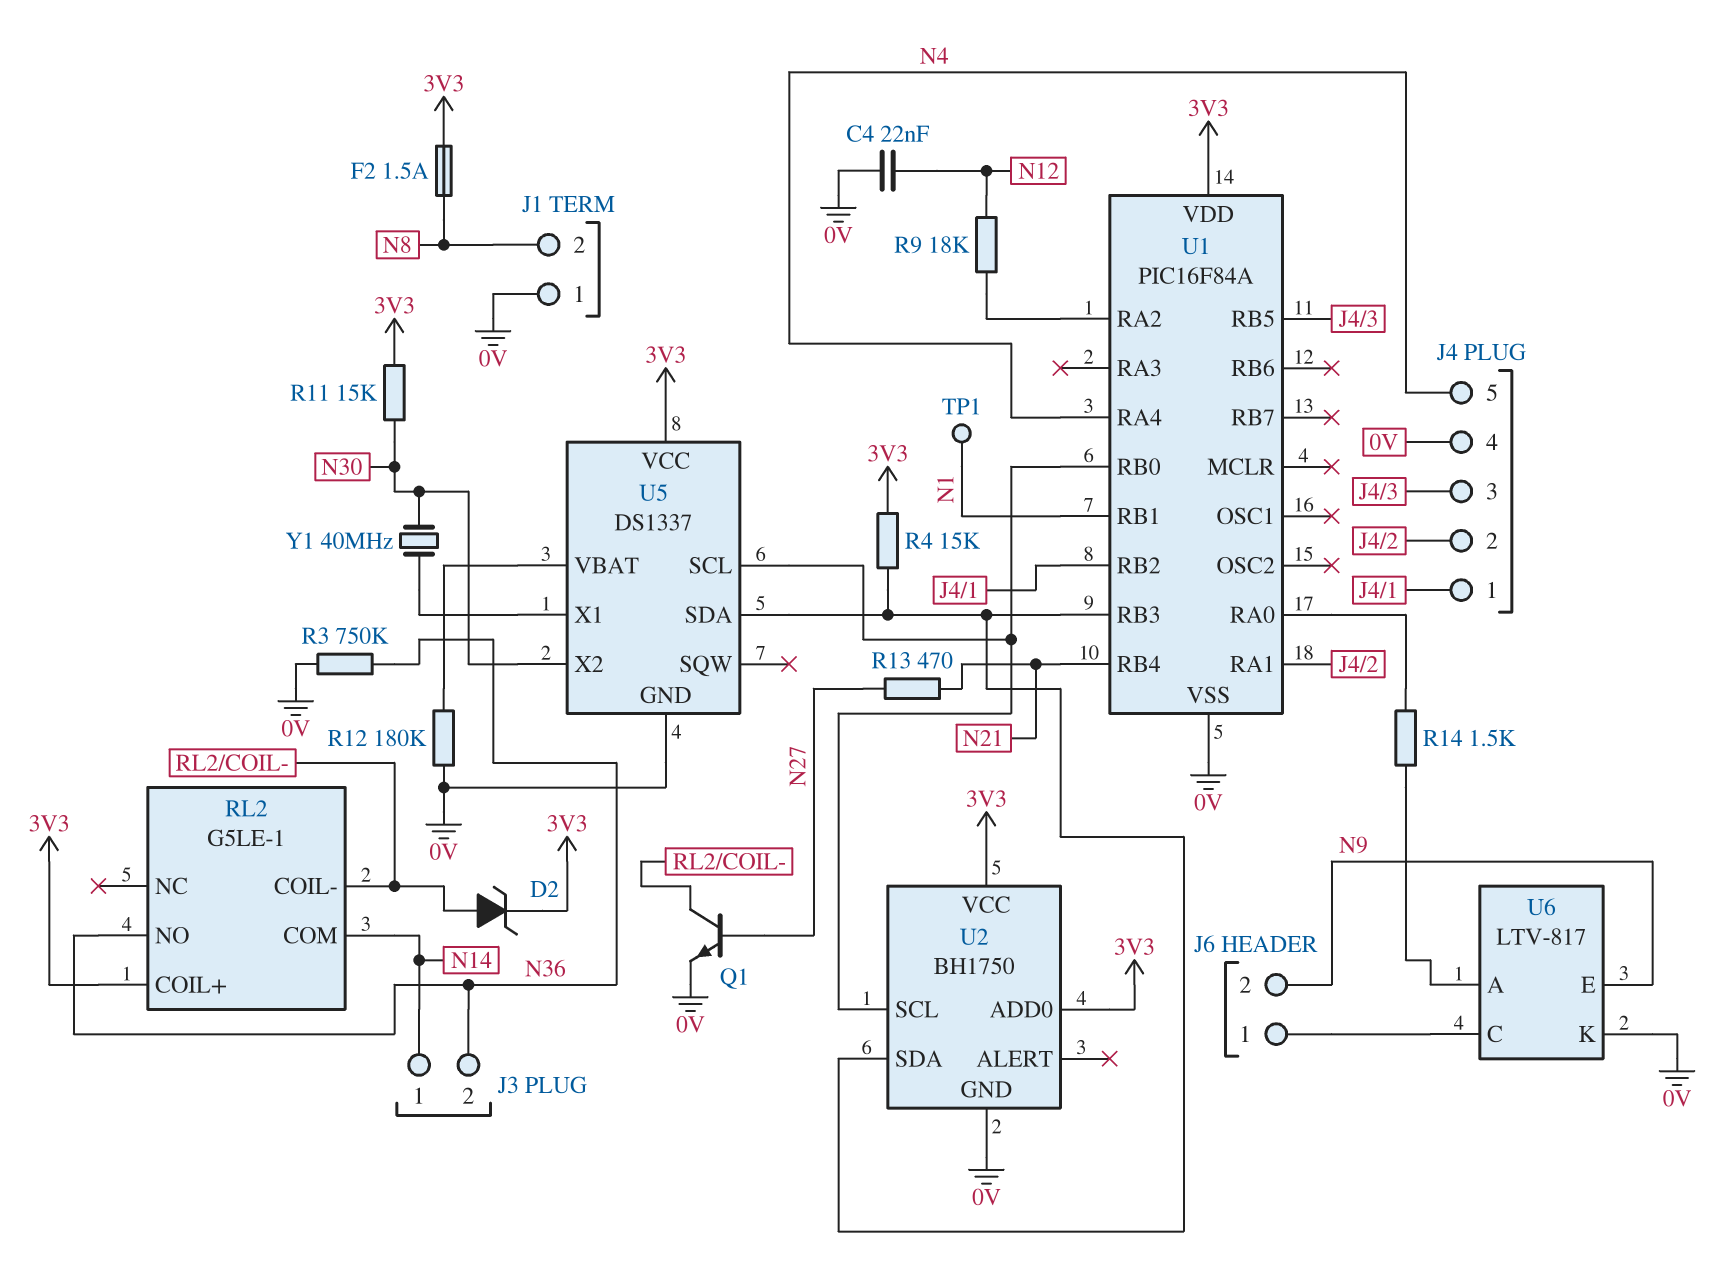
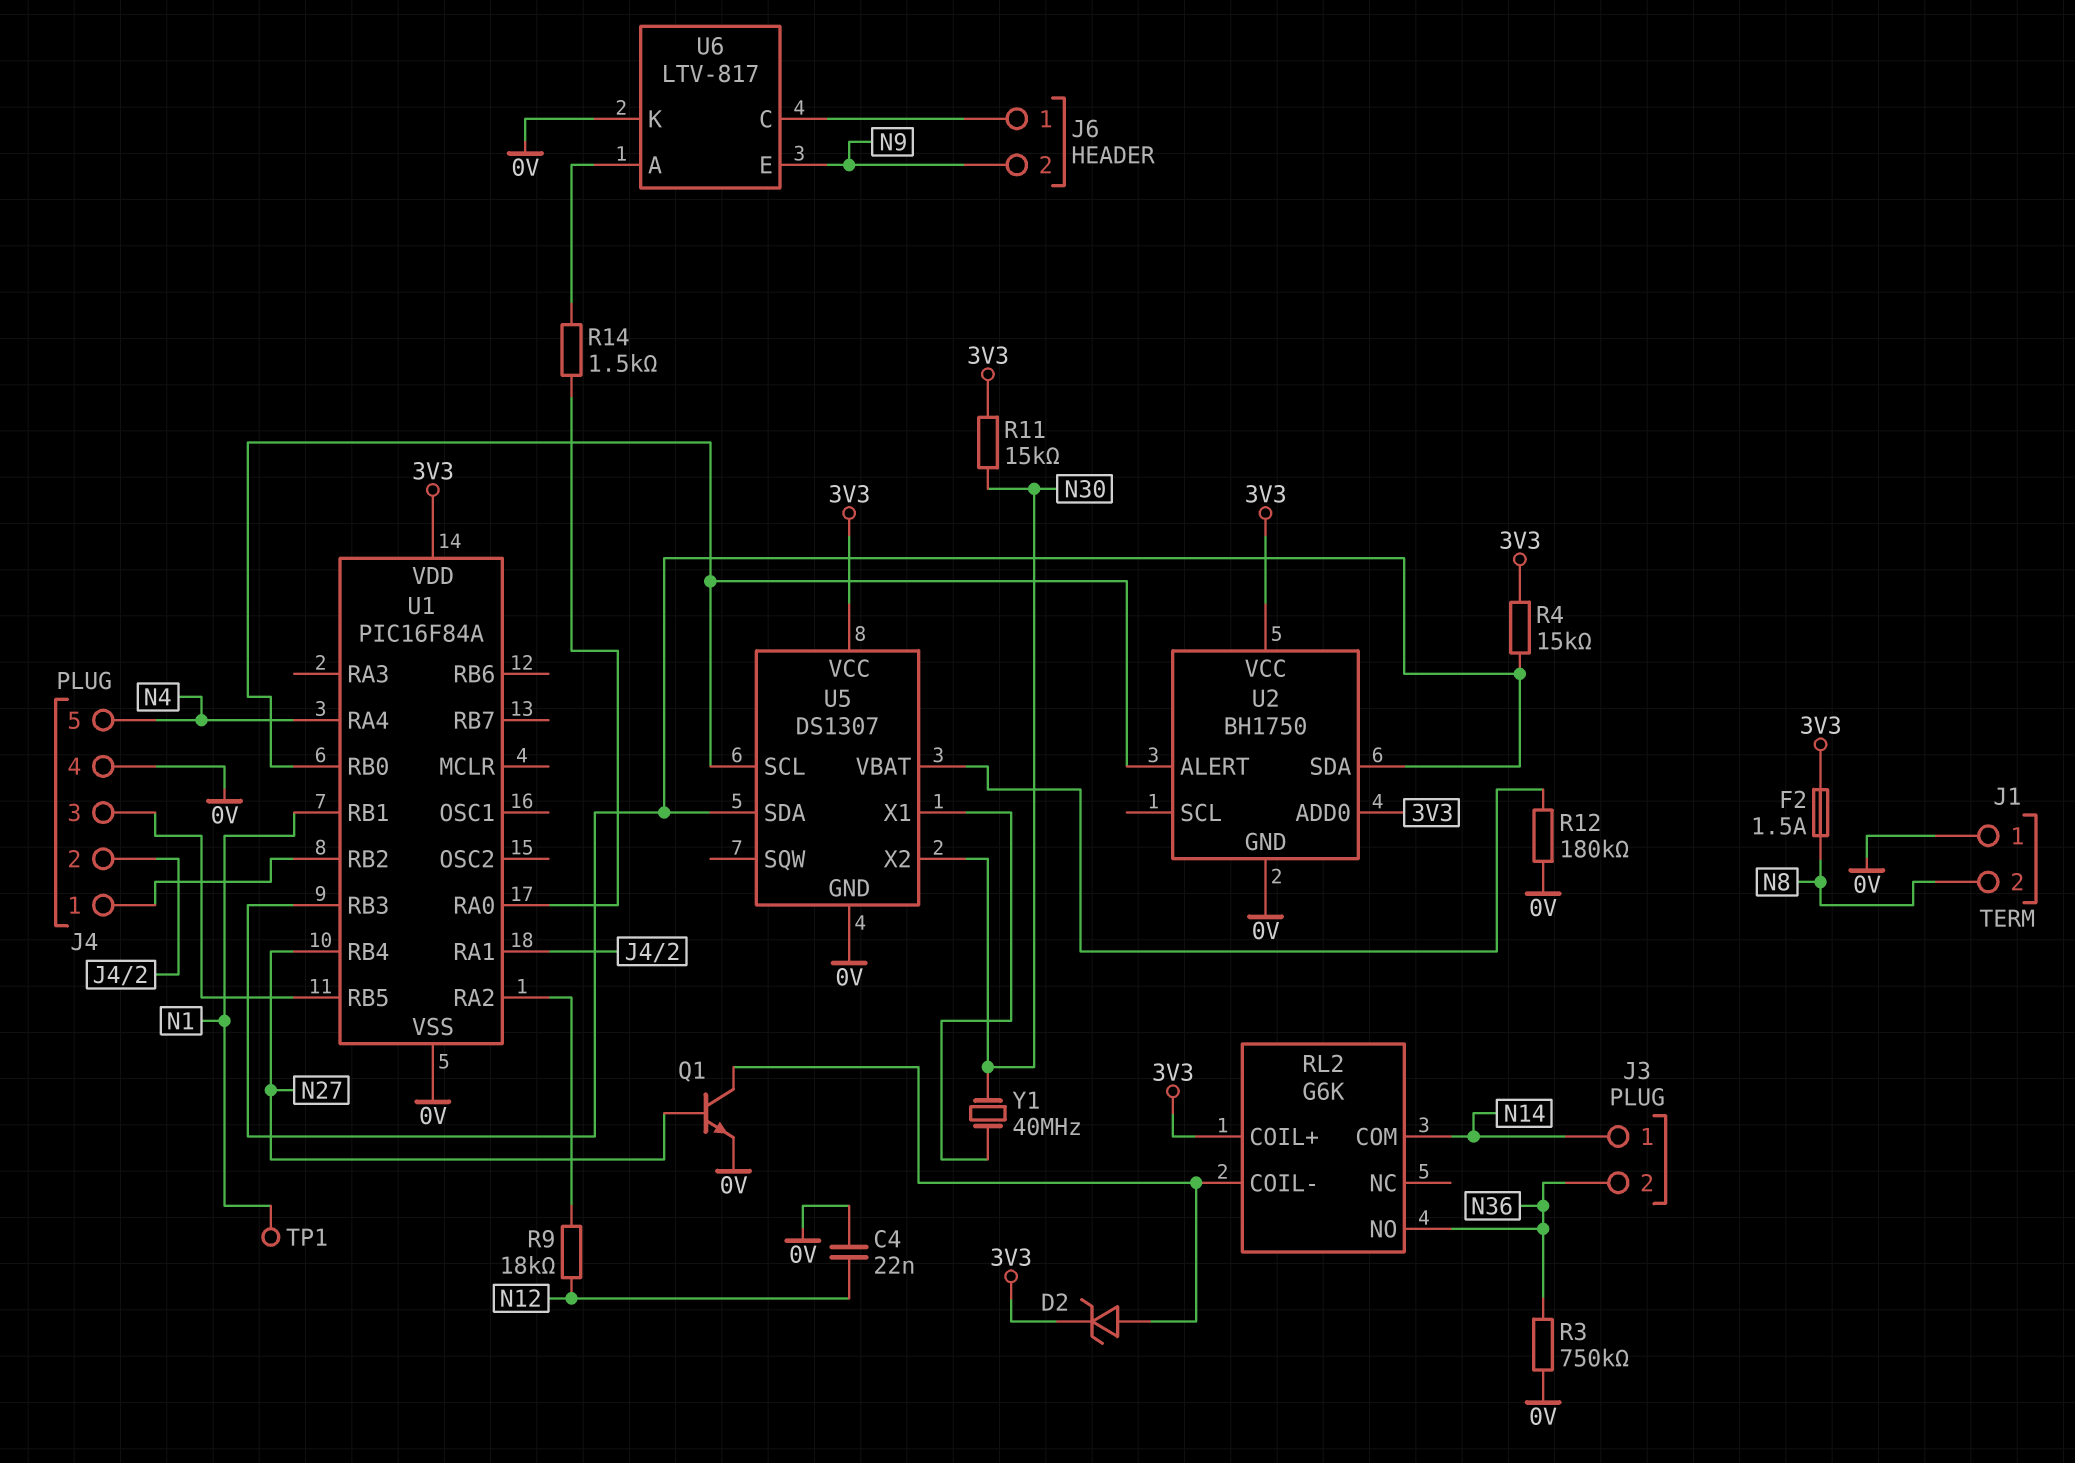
R13: 470 (N21, N27) -> none
RL2: G5LE-1 -> G6K
U1 pin RB4: N21 -> N27
U2 pin ALERT: none -> U1/RB0
U2 pin SCL: U1/RB0 -> none
U5: DS1337 -> DS1307

